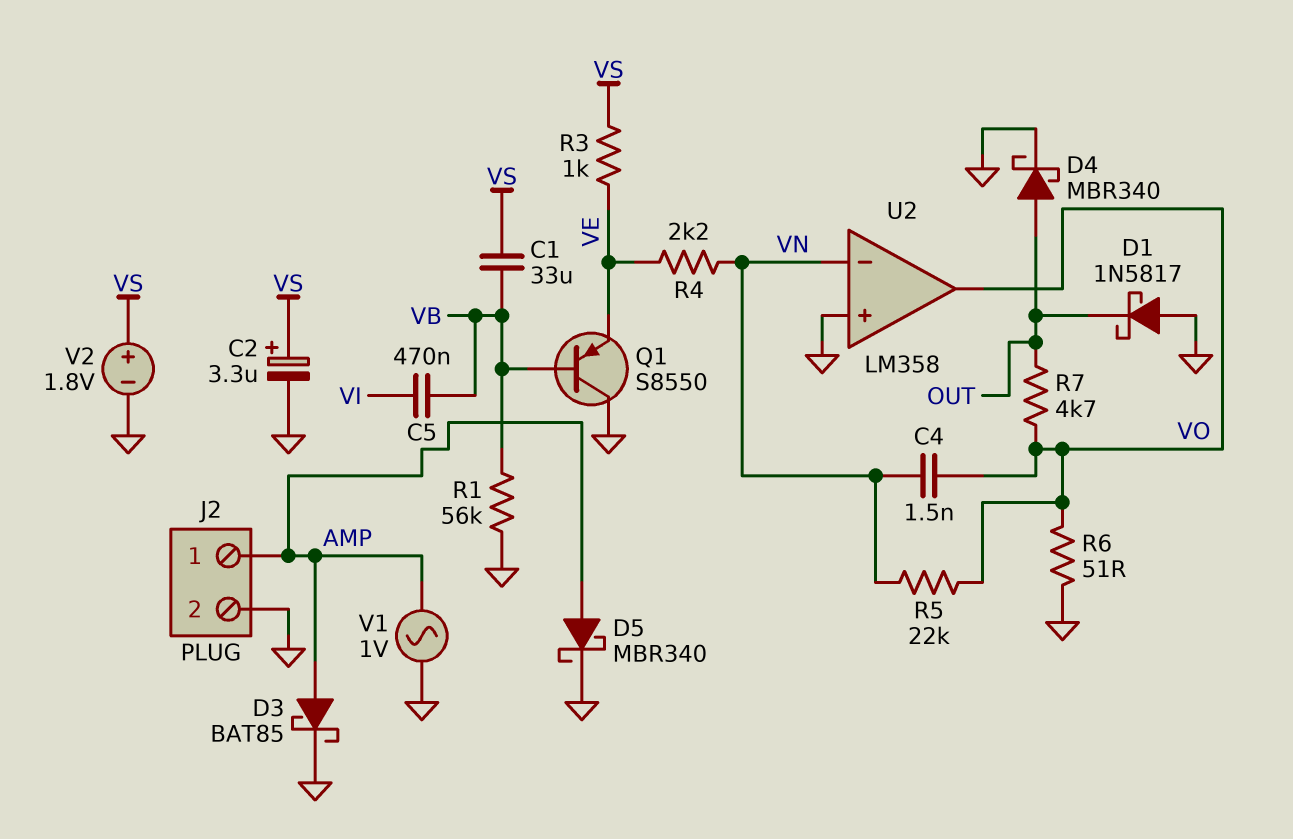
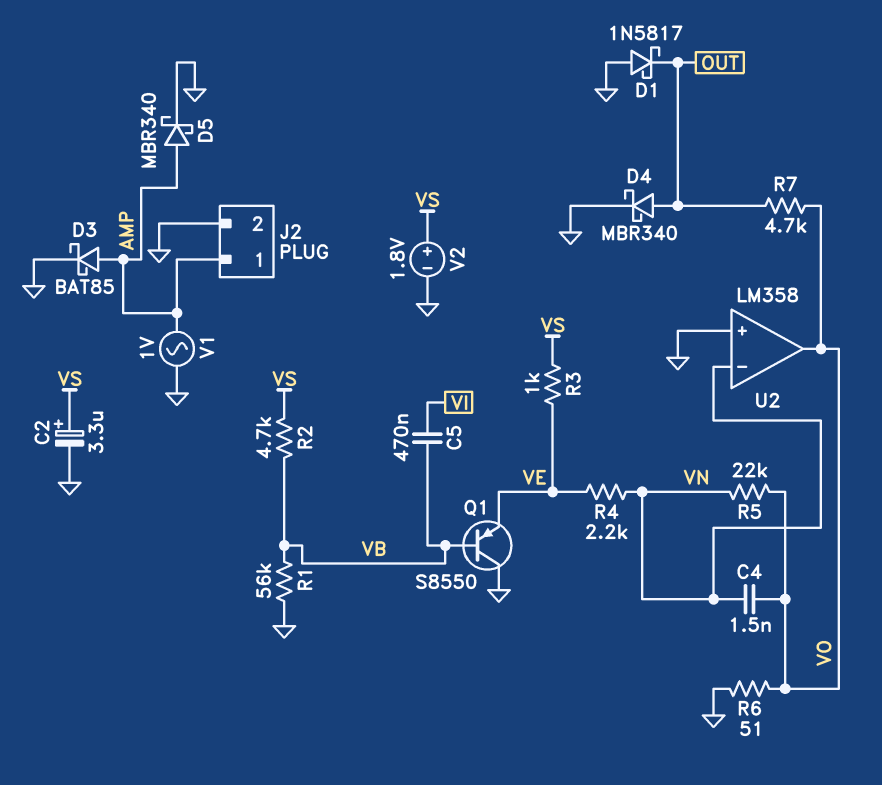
C1: 33uF (VB, VS) -> none
R2: none -> 4.7k (VB, VS)

